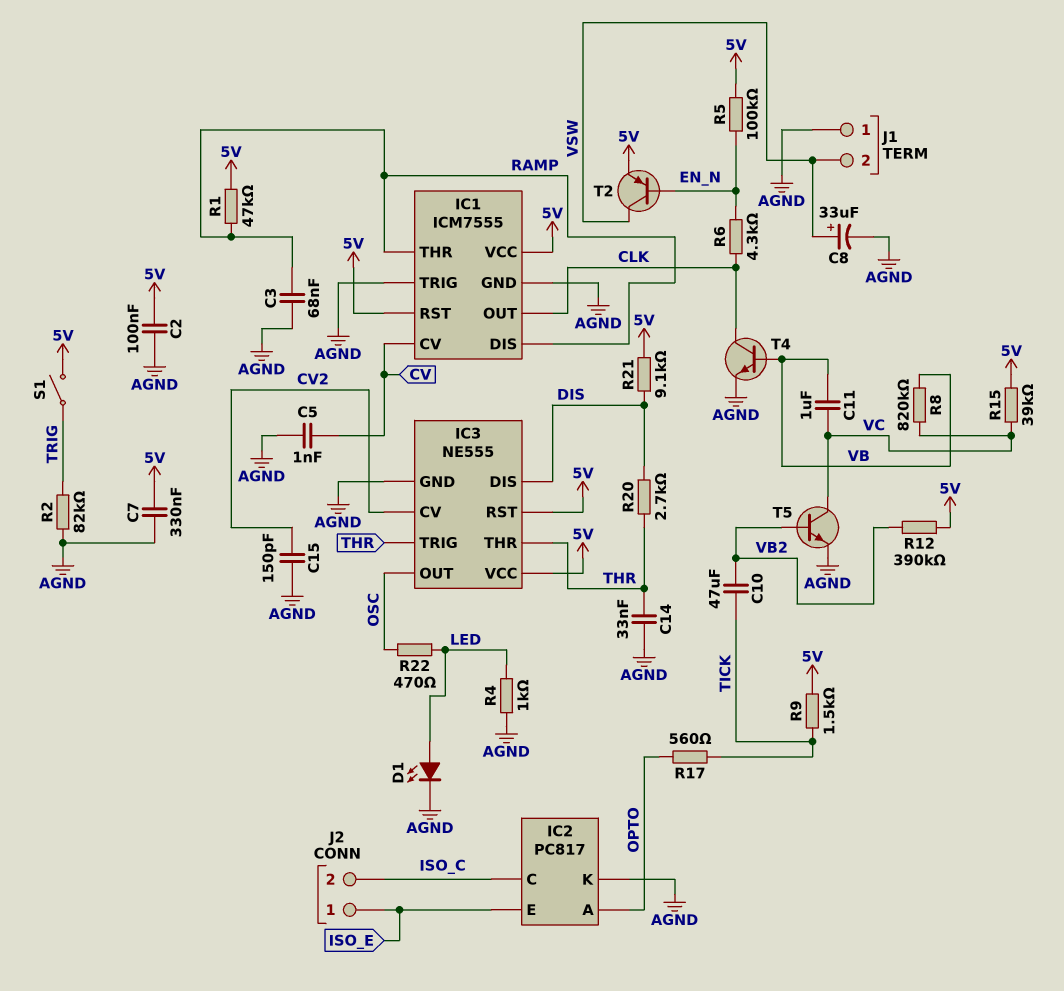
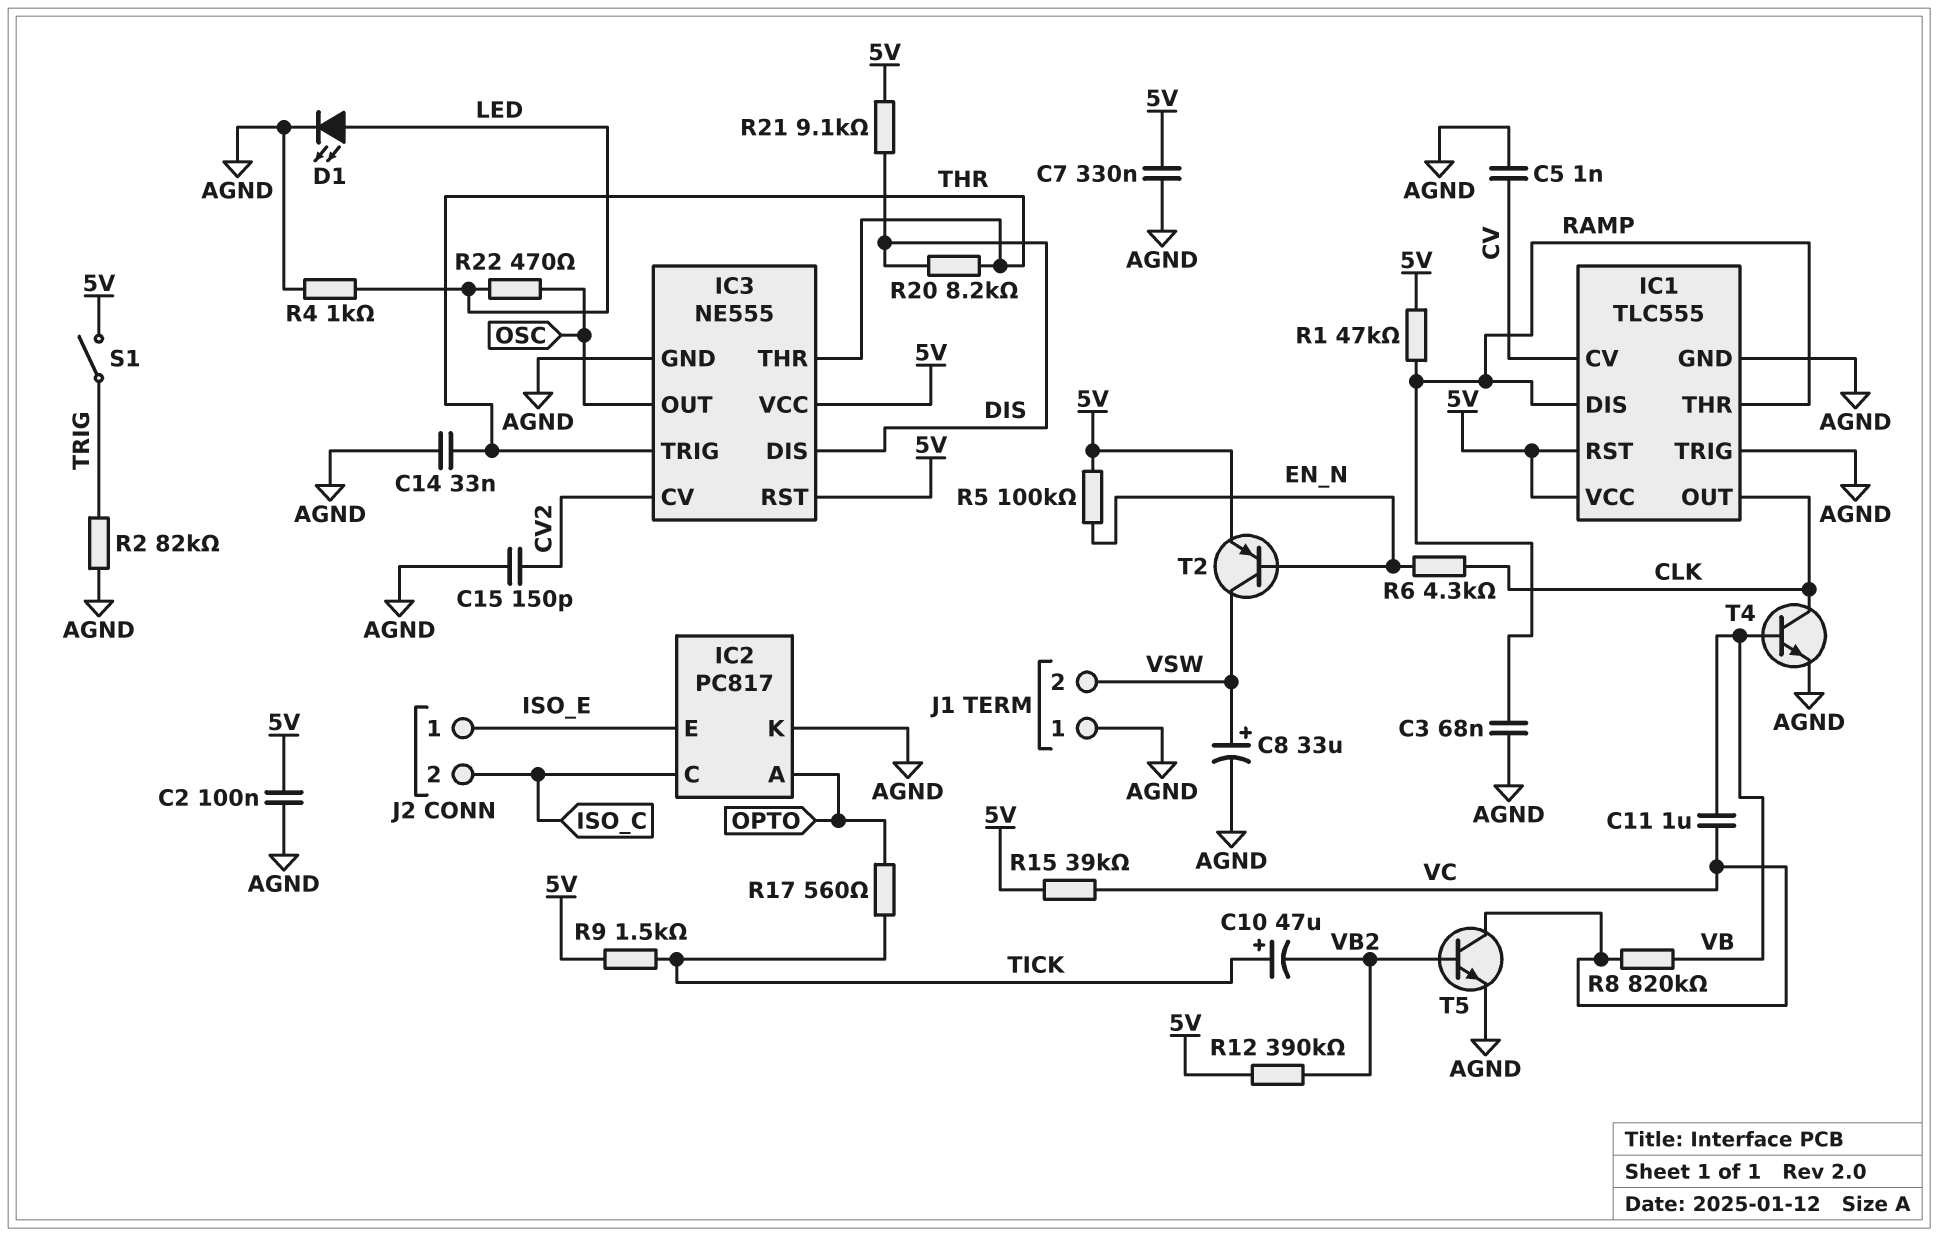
C10: 47uF (TICK, VB2) -> 47uF (plus TICK, minus VB2)
IC1: ICM7555 -> TLC555
R20: 2.7k (DIS, THR) -> 8.2k (DIS, THR)

